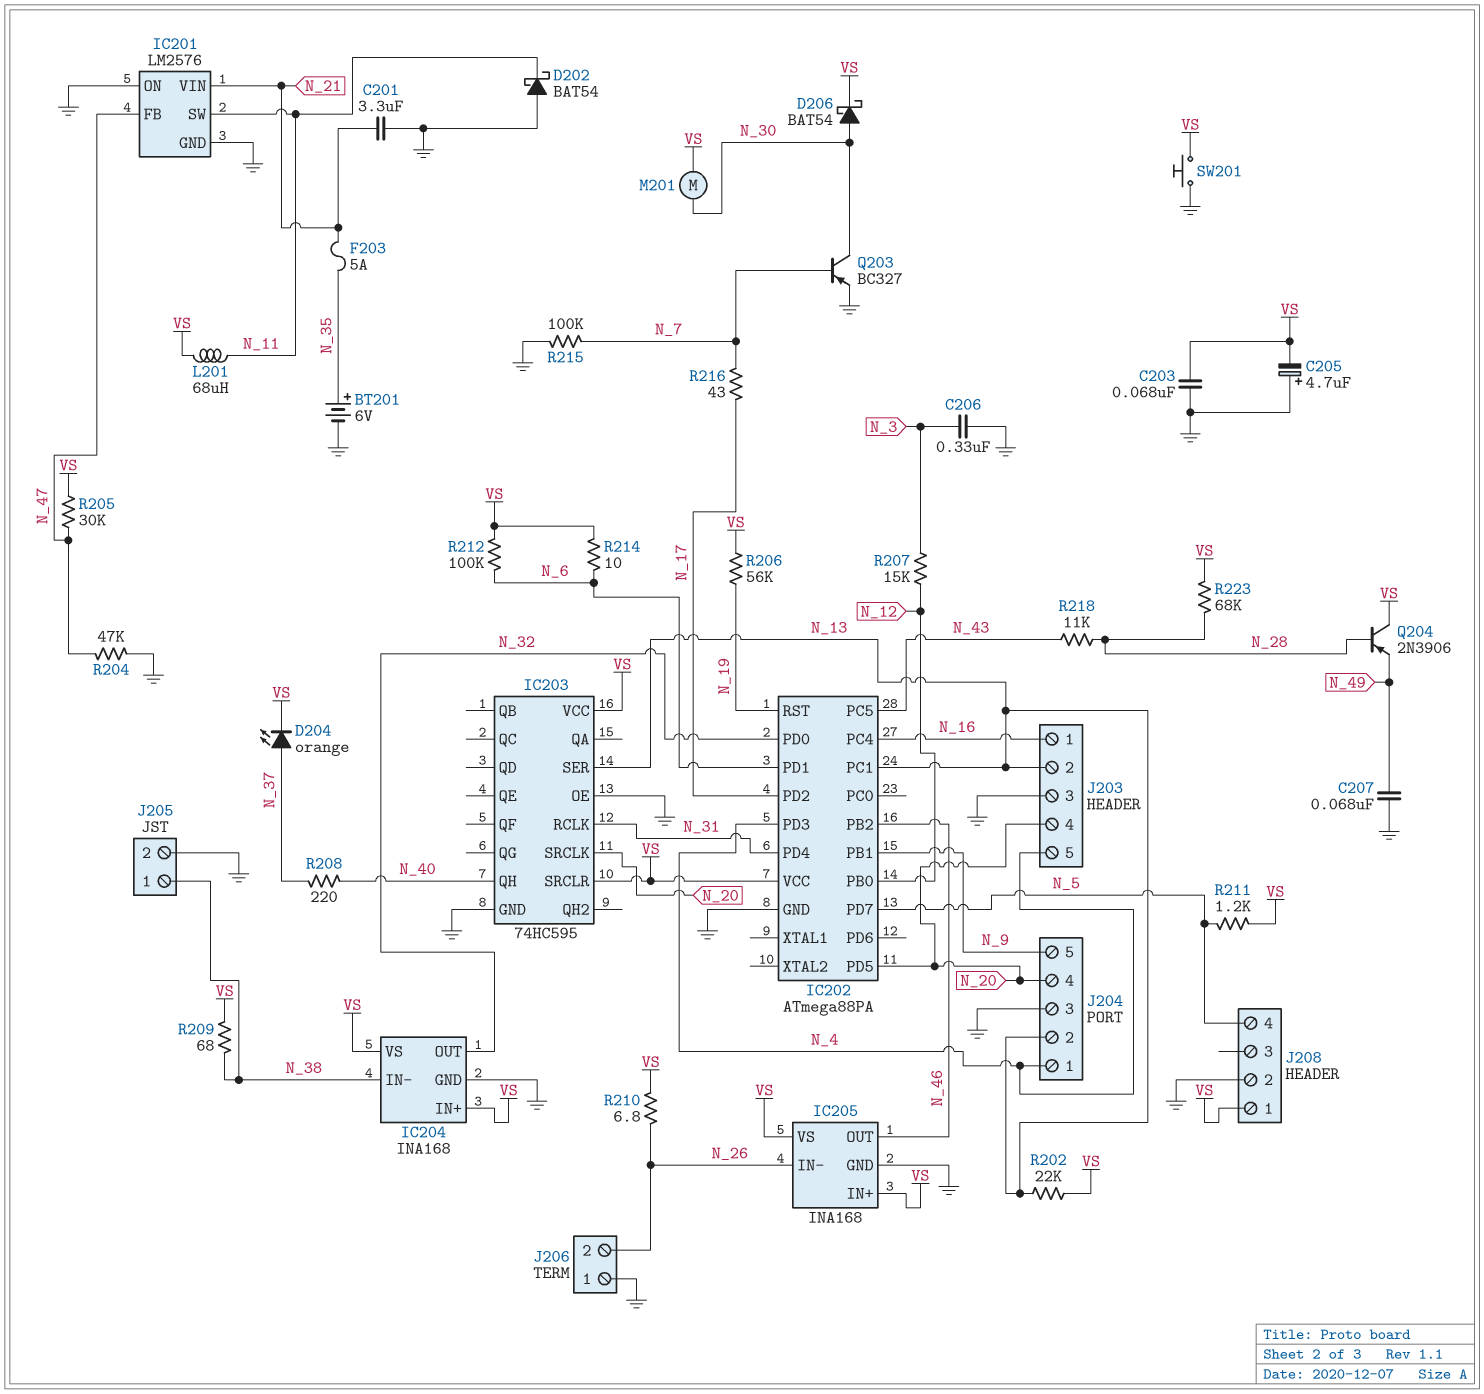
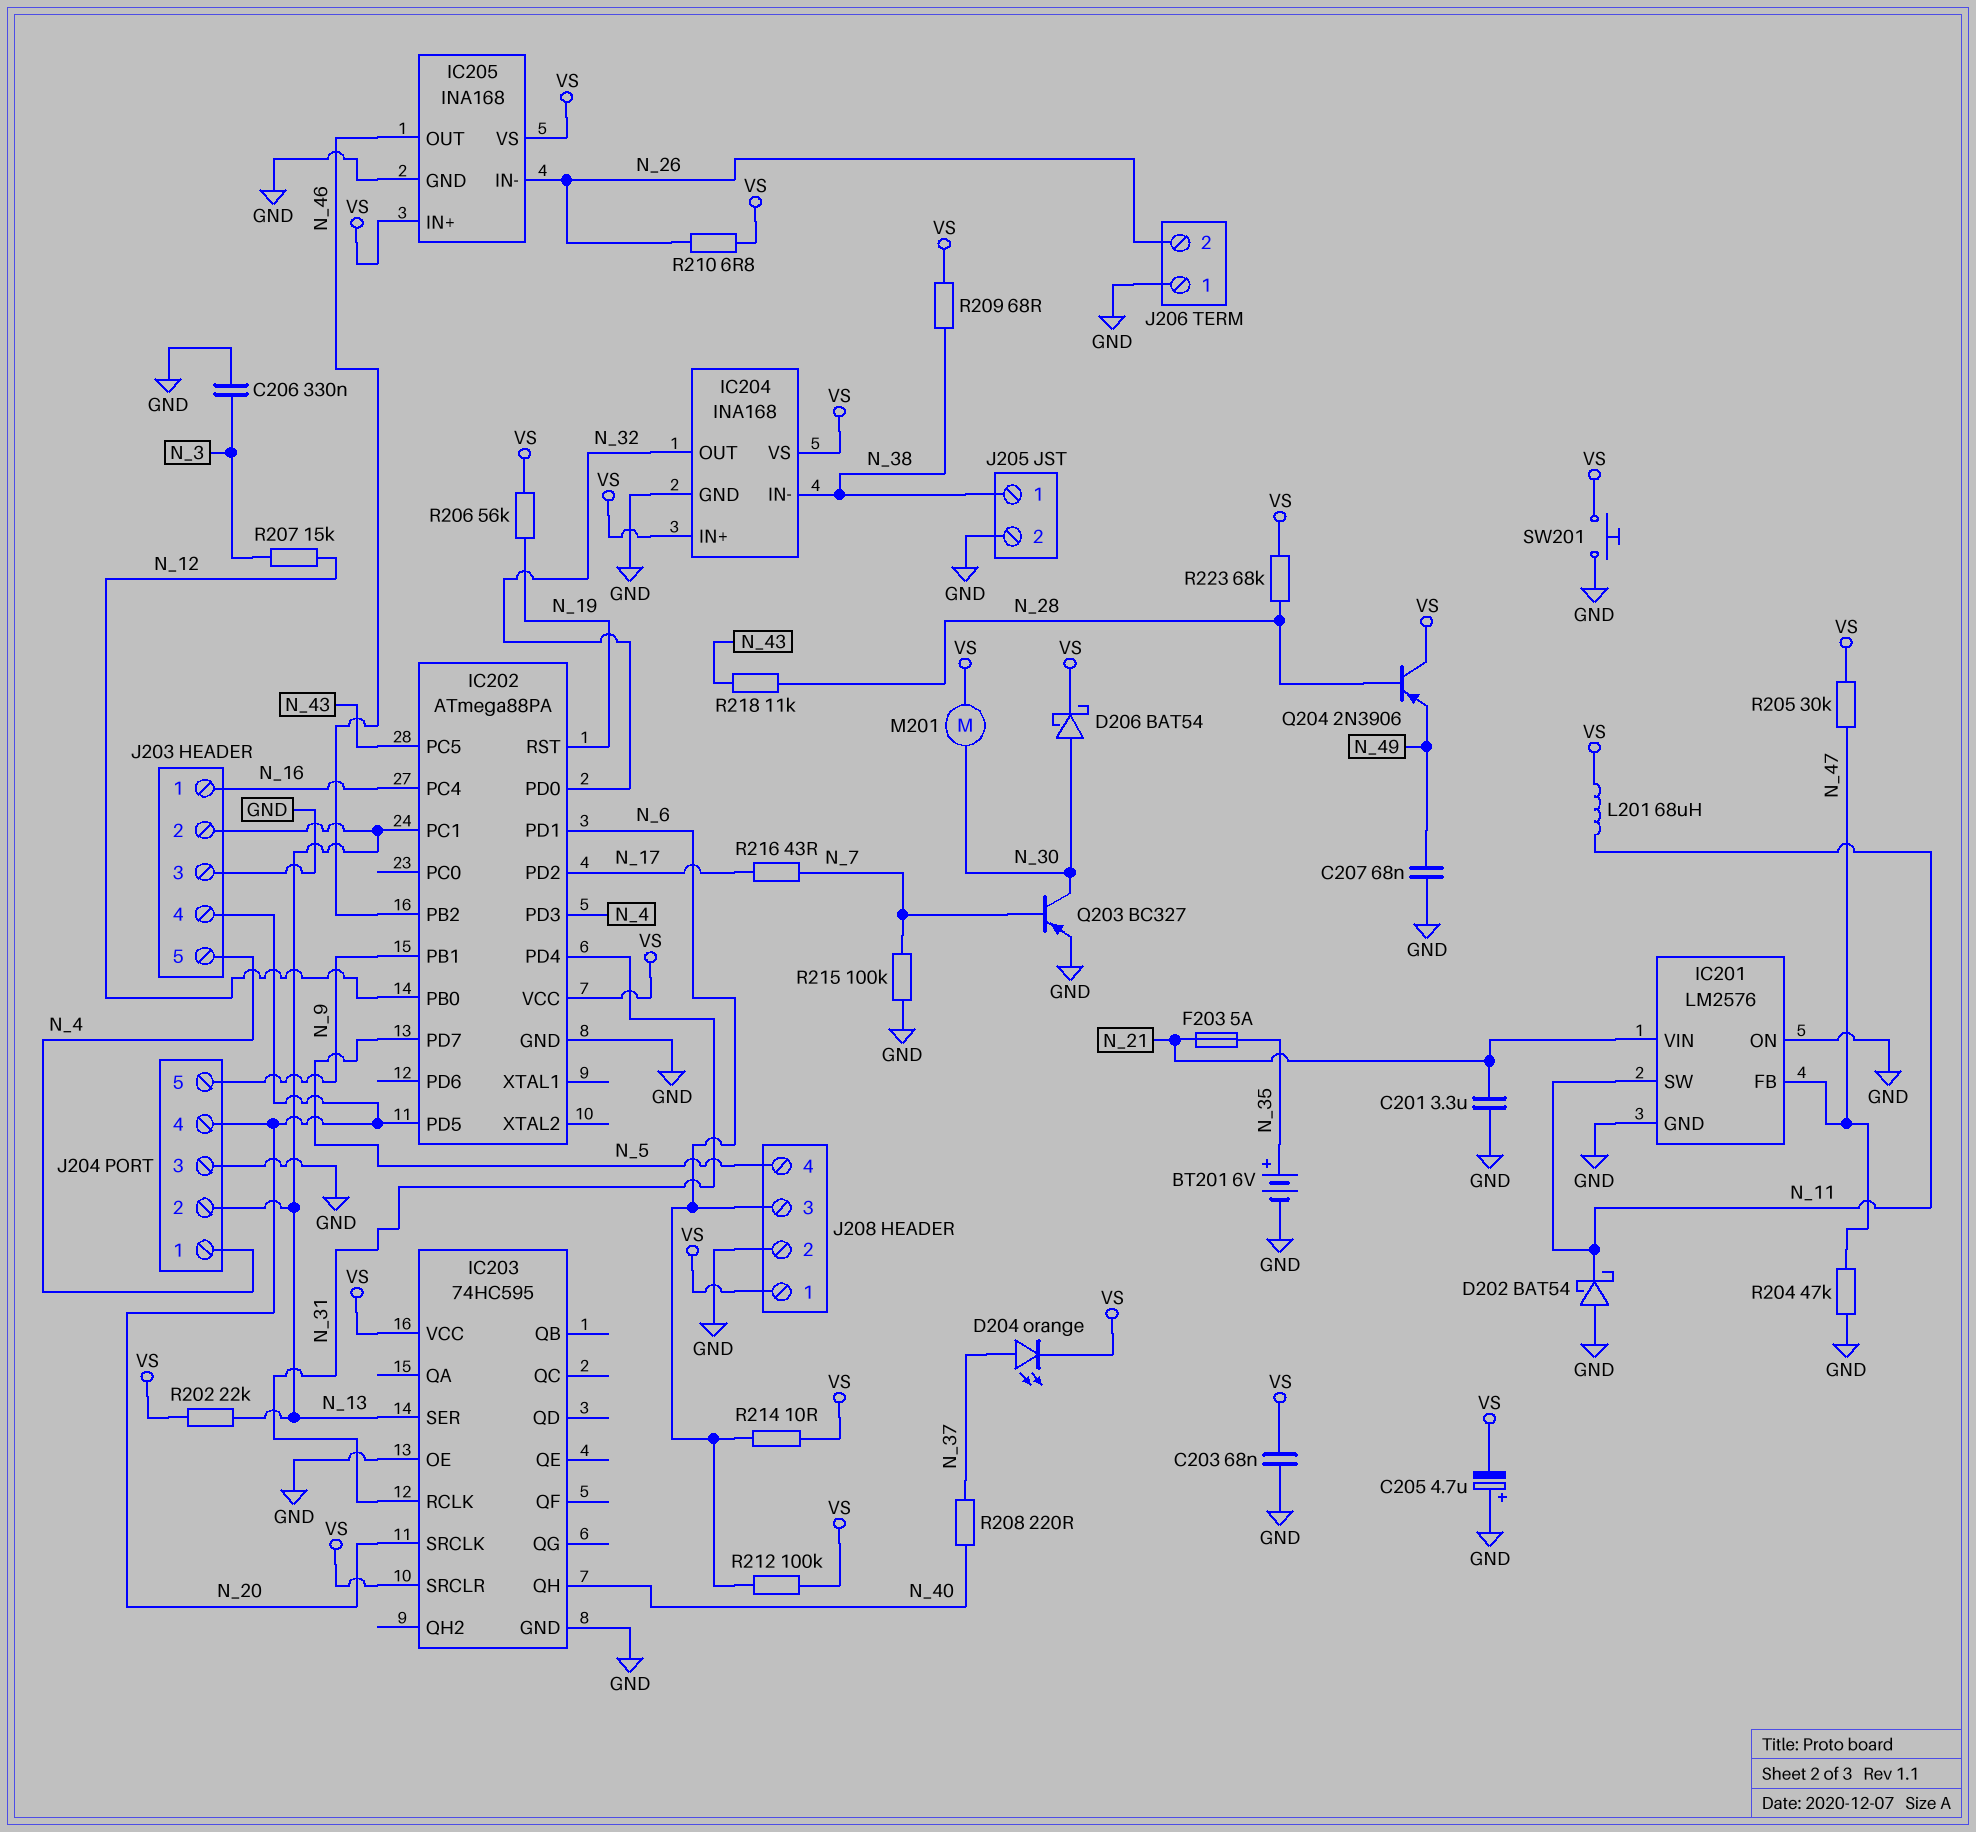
J208 pin 3: none -> N_6
R211: 1.2k (N_5, VS) -> none

